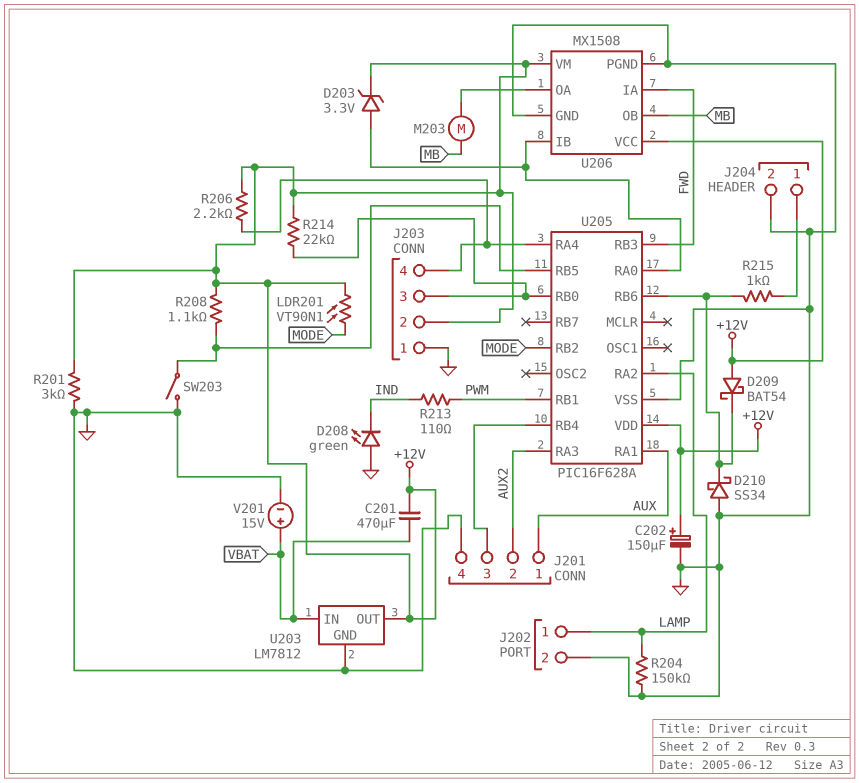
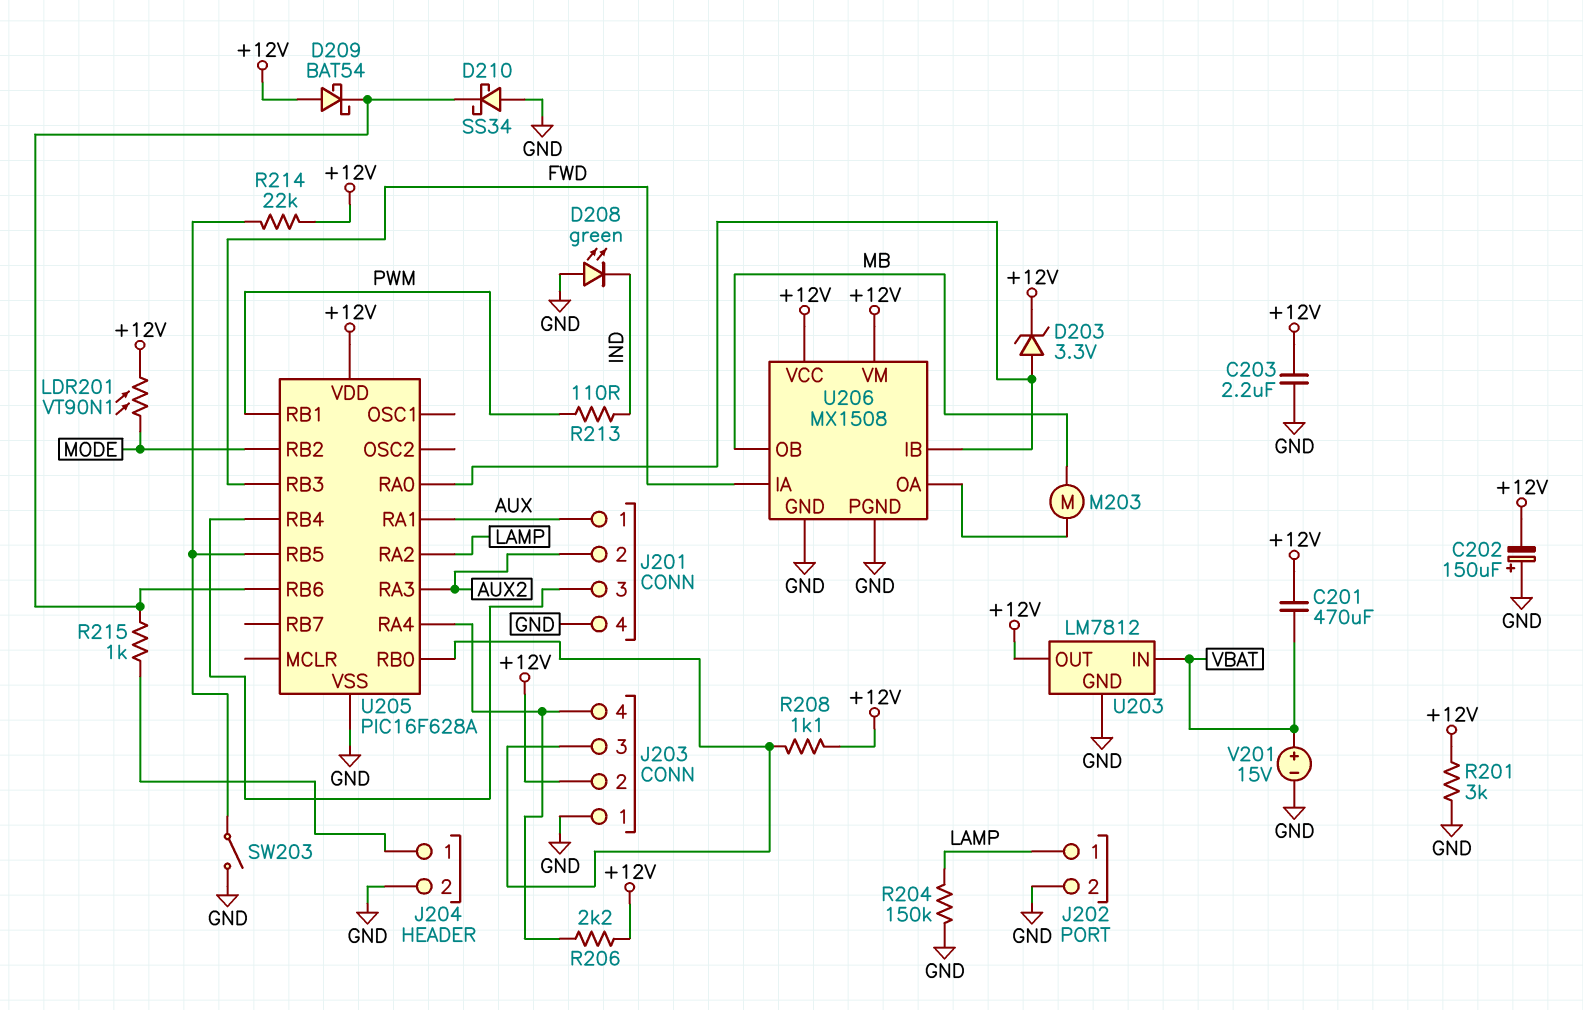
C202: 150uF (plus +12V, minus GND) -> 150uF (plus GND, minus +12V)
C203: none -> 2.2uF (+12V, GND)
R208: 1.1k (+12V, U205/RB5) -> 1.1k (+12V, J203/3)
R214: 22k (+12V, J203/3) -> 22k (+12V, U205/RB5)

